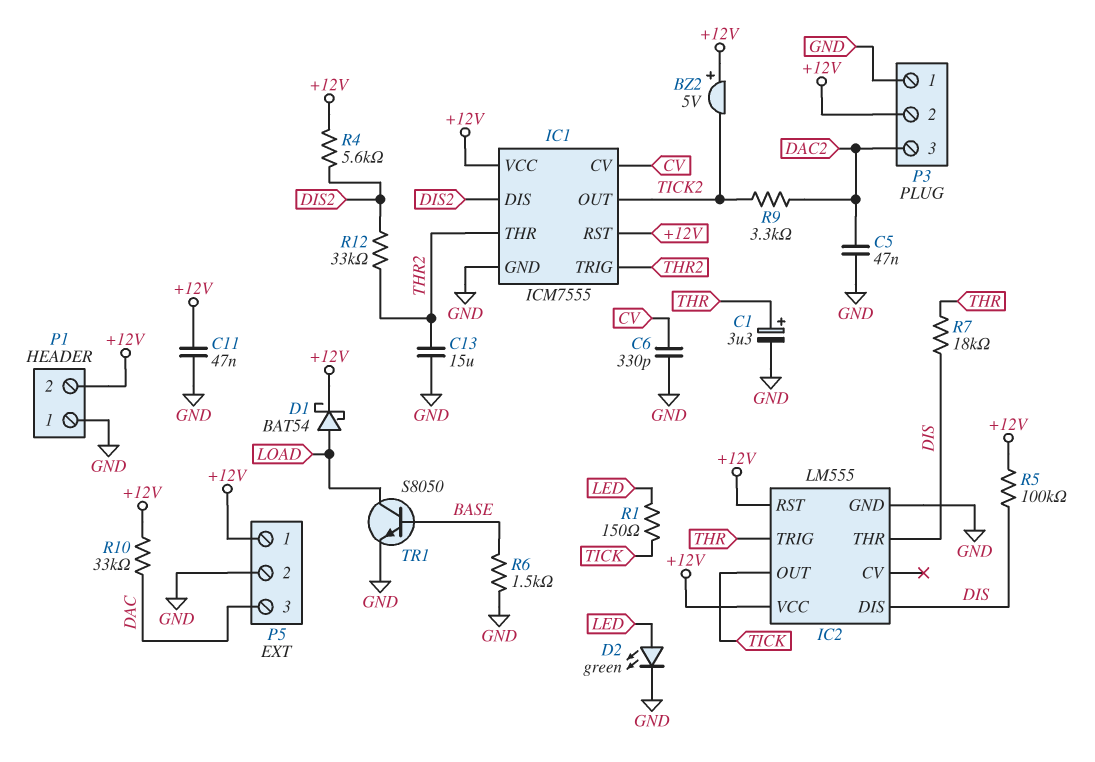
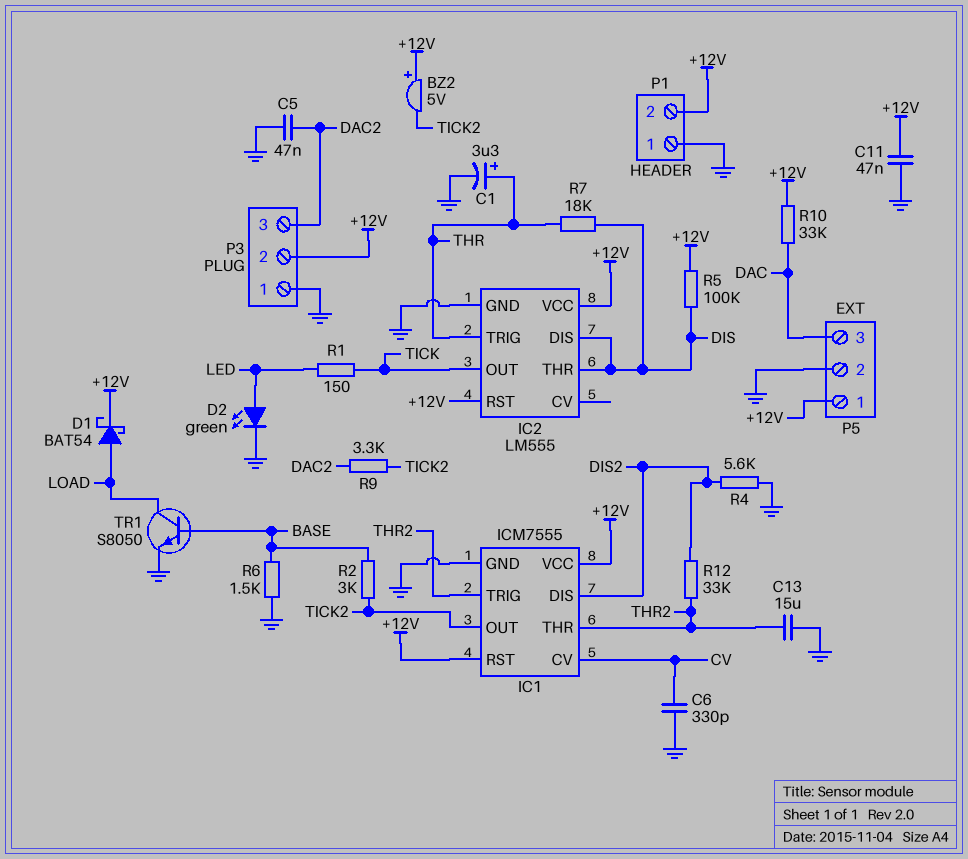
R2: none -> 3k (BASE, TICK2)
R4: 5.6k (+12V, DIS2) -> 5.6k (DIS2, GND)

